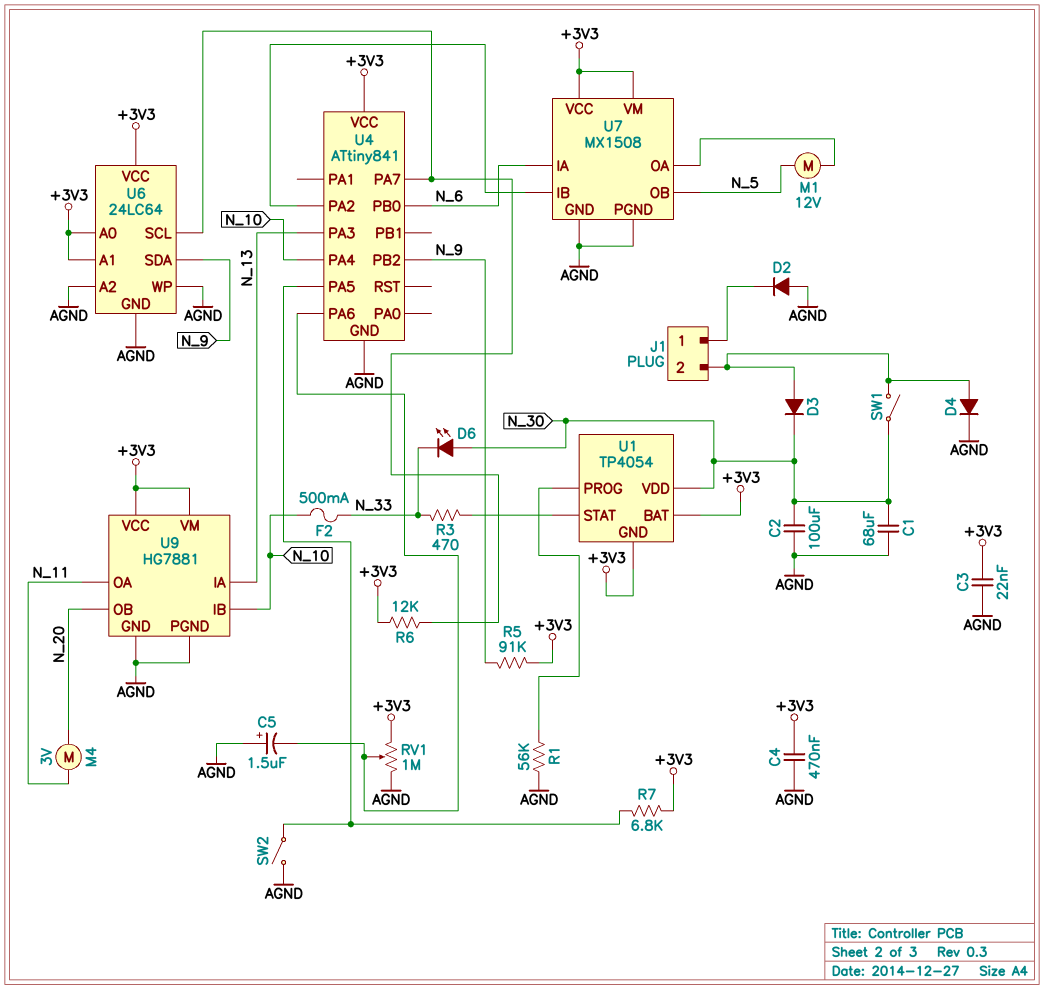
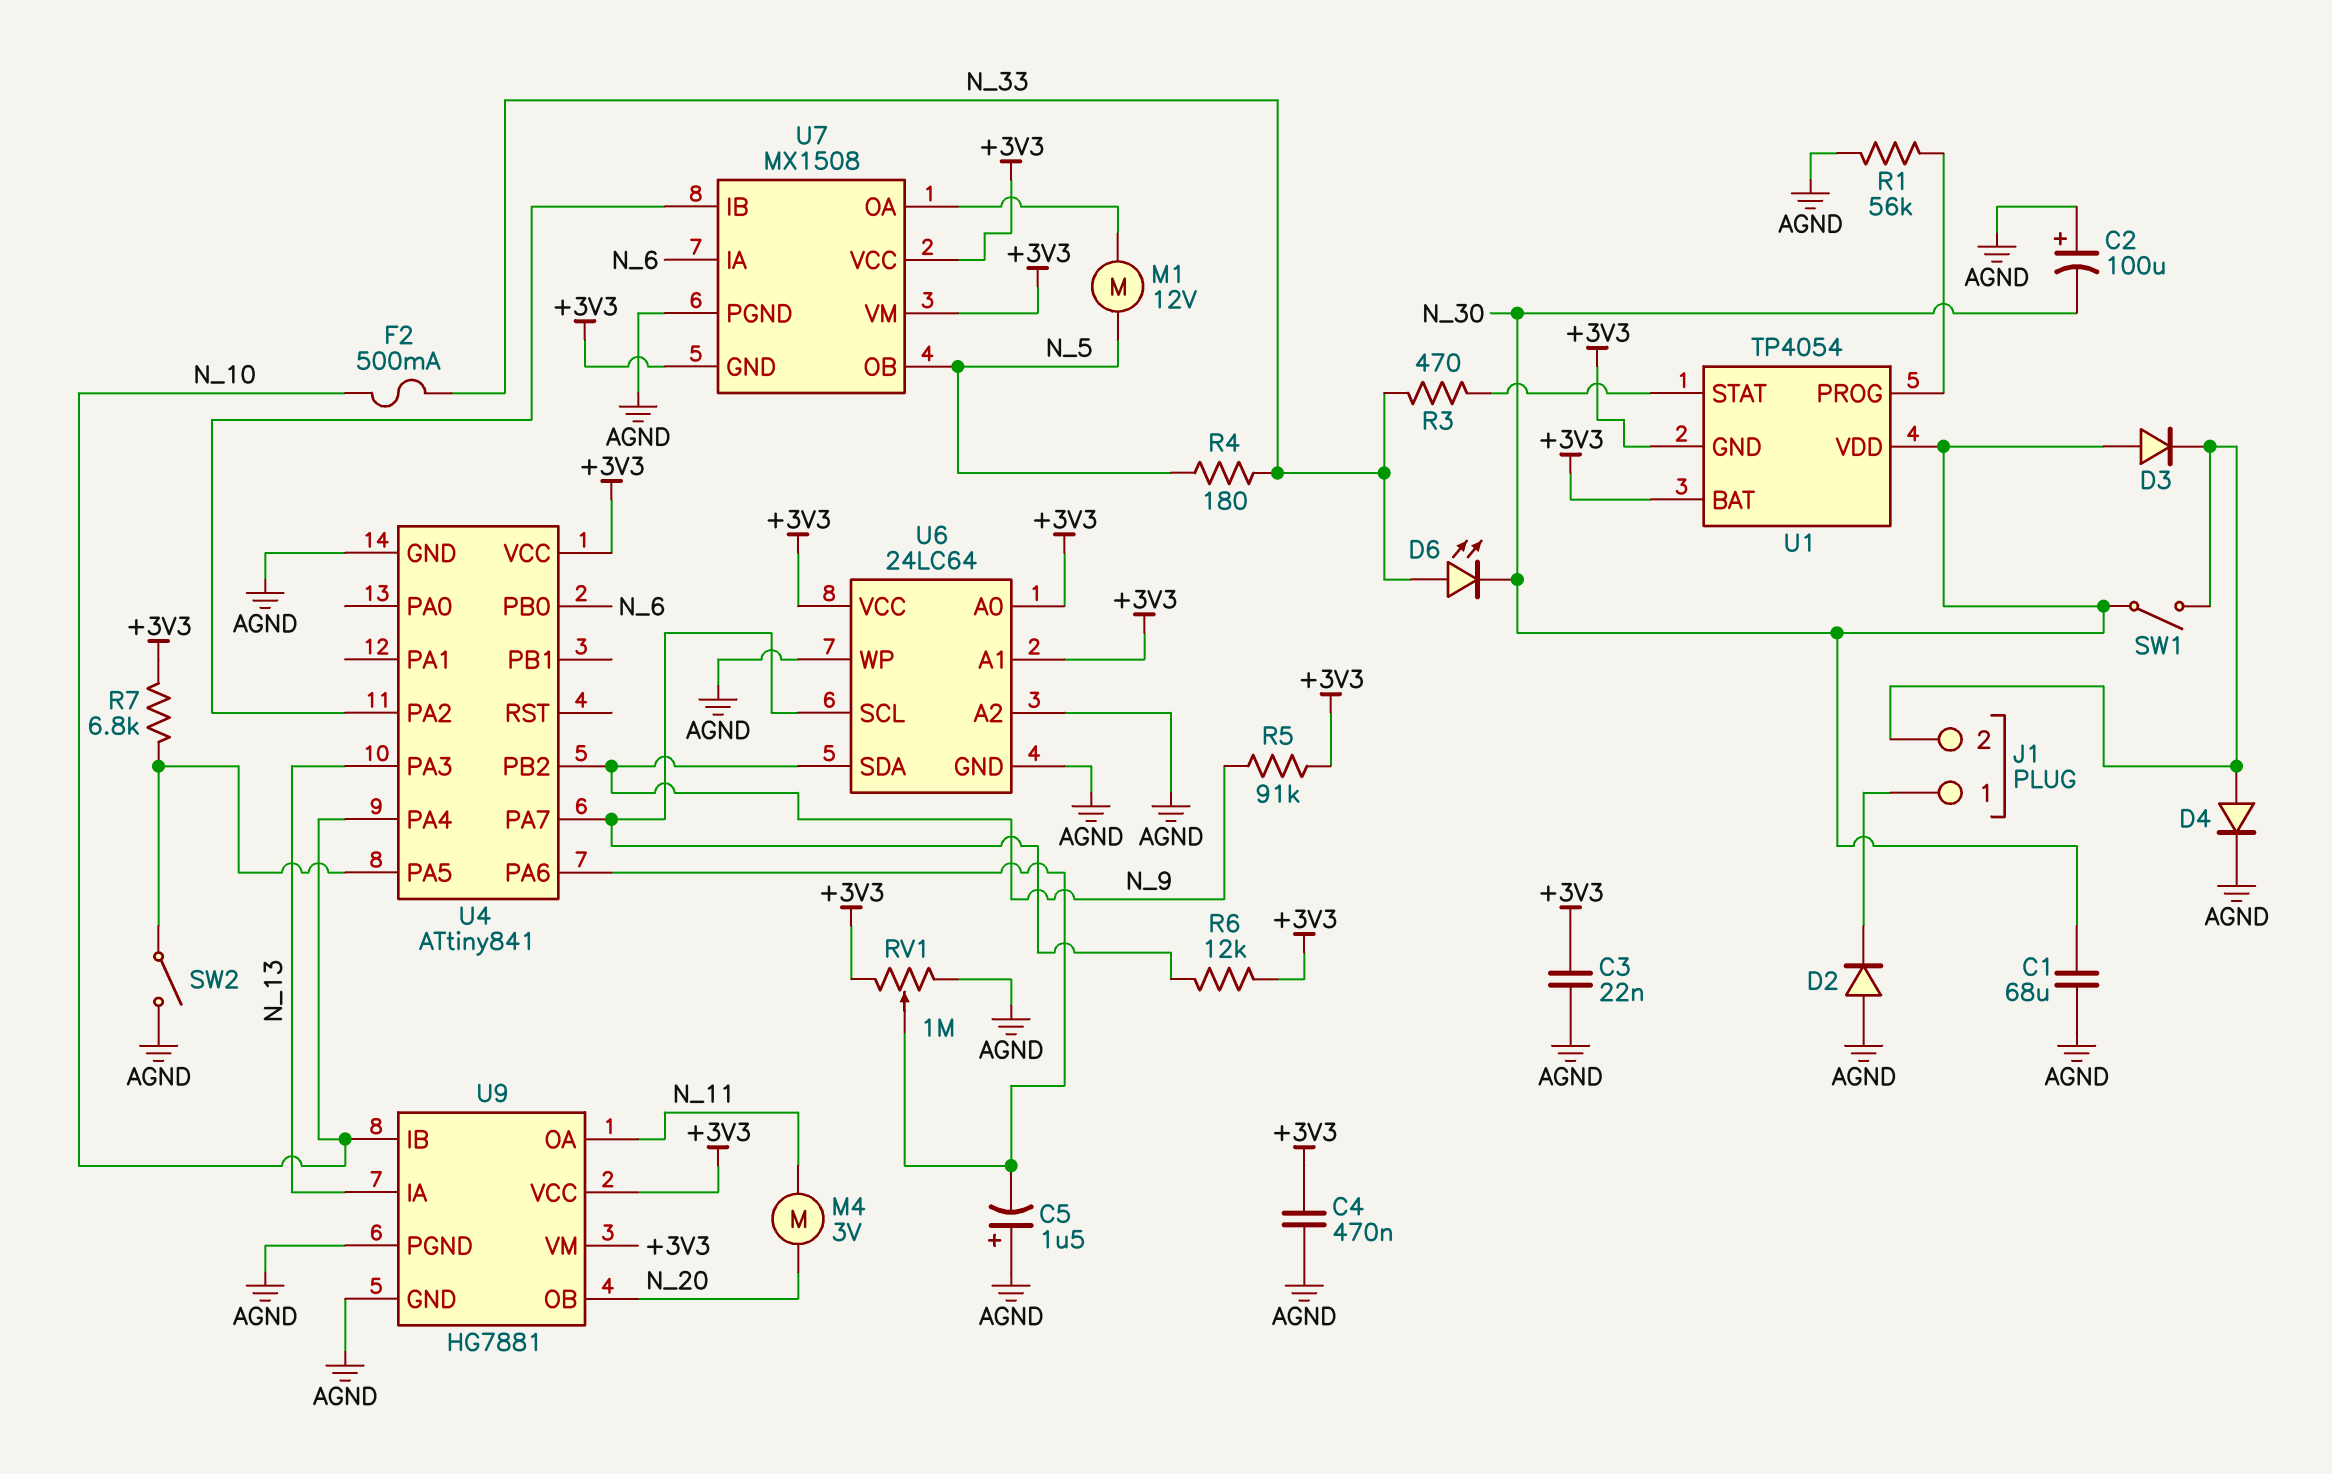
C2: 100uF (AGND, N_30) -> 100uF (plus AGND, minus N_30)
D3: diode (A J1/2, K N_30) -> diode (A N_30, K J1/2)
D6: LED (A N_30, K N_33) -> LED (A N_33, K N_30)
R4: none -> 180 (N_5, N_33)
U7 pin GND: AGND -> +3V3

